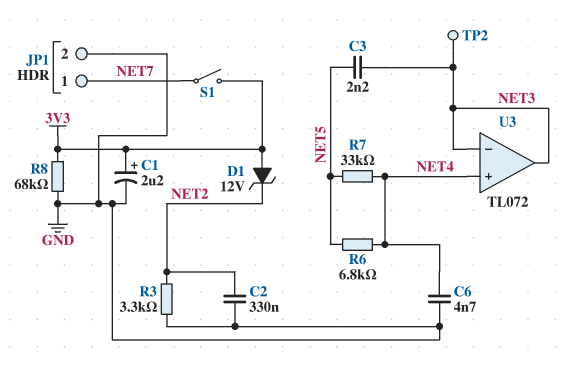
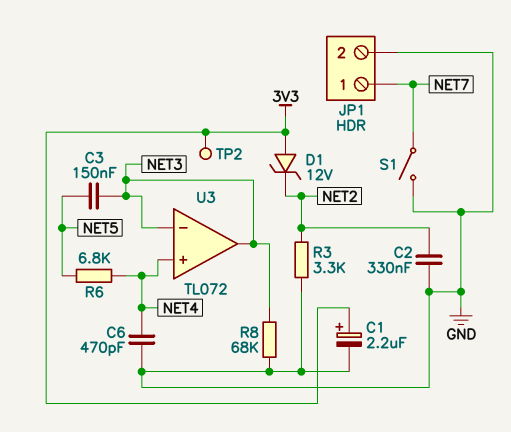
C3: 2.2nF (NET3, NET5) -> 150nF (NET3, NET5)
C6: 4.7nF (GND, NET4) -> 470pF (GND, NET4)
R7: 33k (NET4, NET5) -> none
R8: 68k (3V3, GND) -> 68k (GND, NET3)
S1: switch (3V3, NET7) -> switch (GND, NET7)
TP2: test point (NET3) -> test point (3V3)

